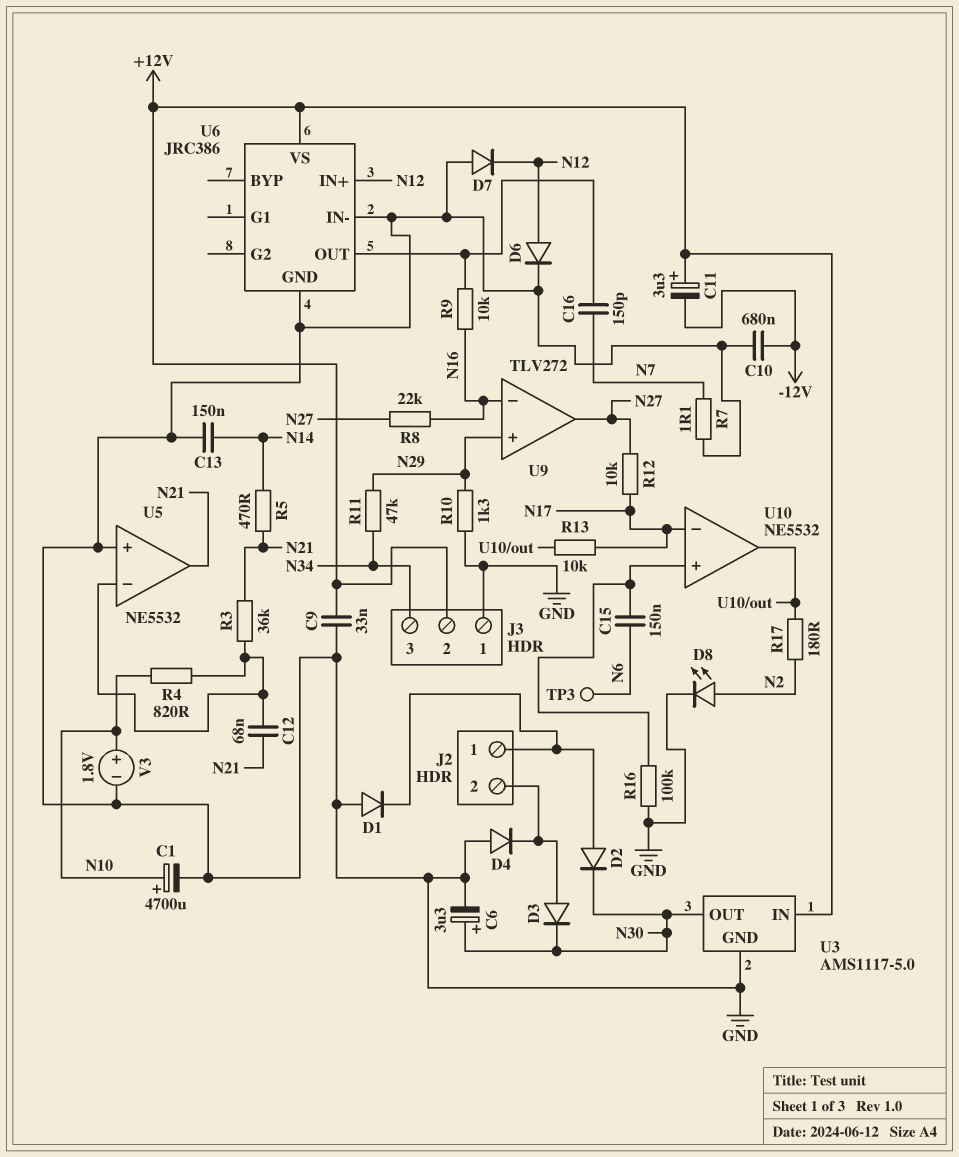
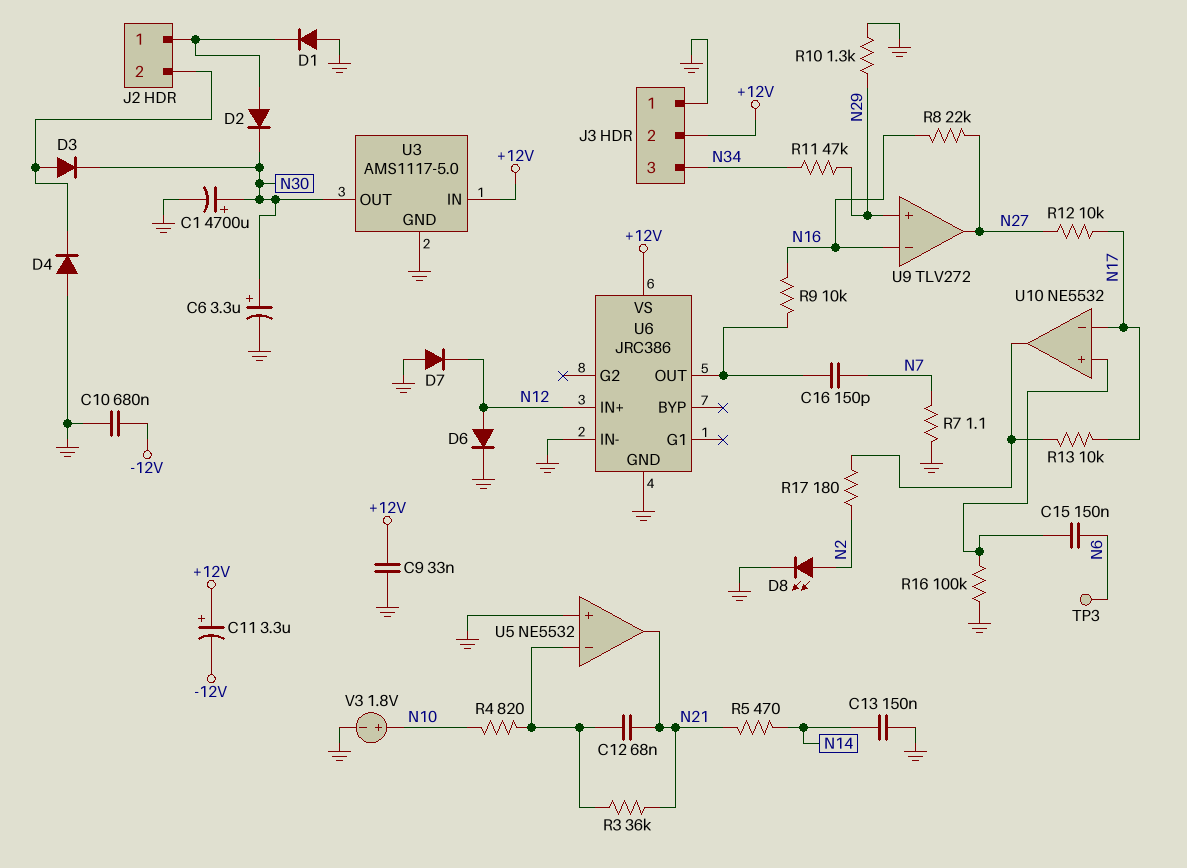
C1: 4700uF (plus N10, minus GND) -> 4700uF (plus N30, minus GND)

